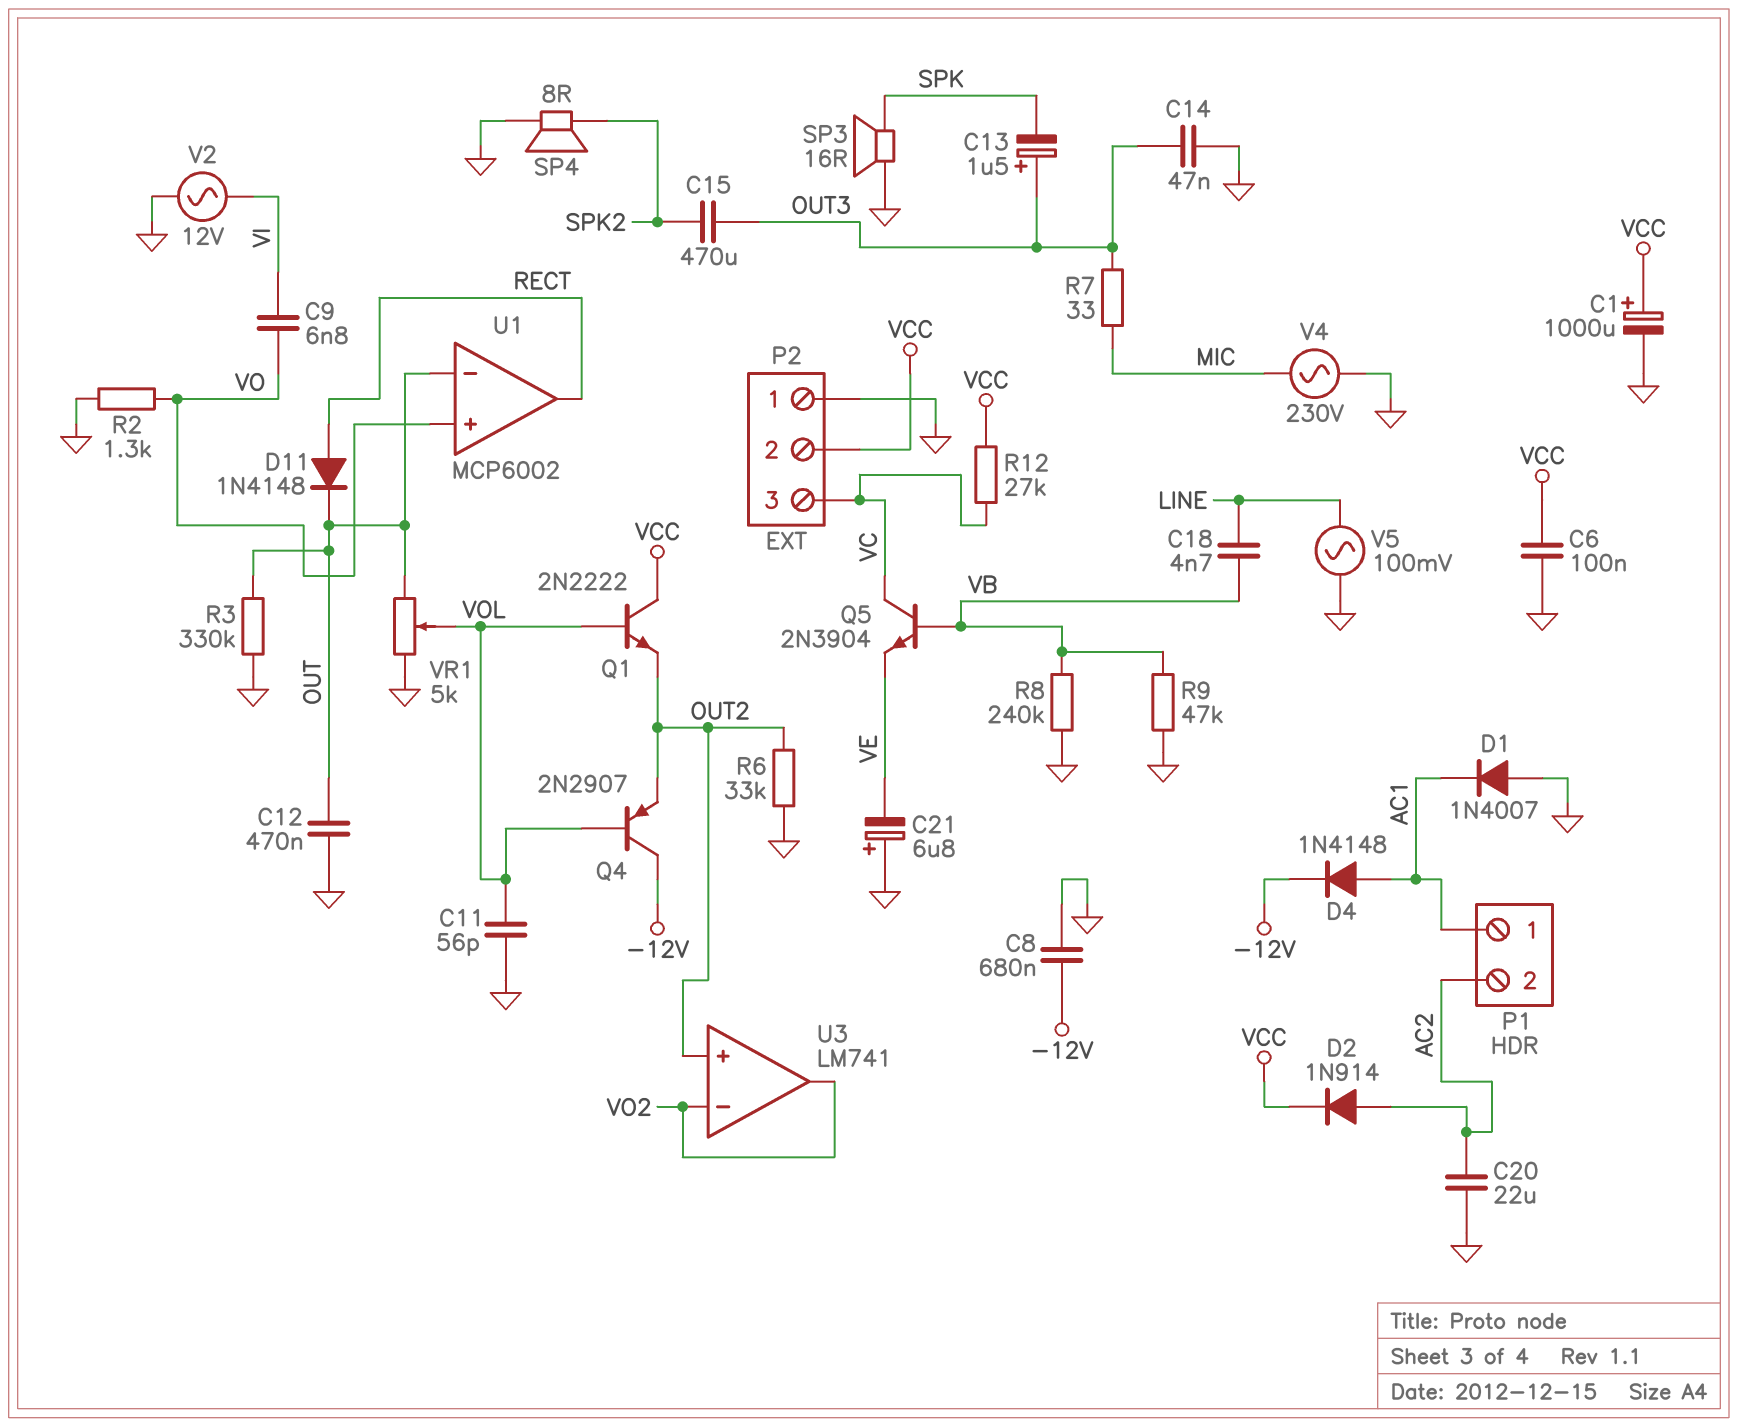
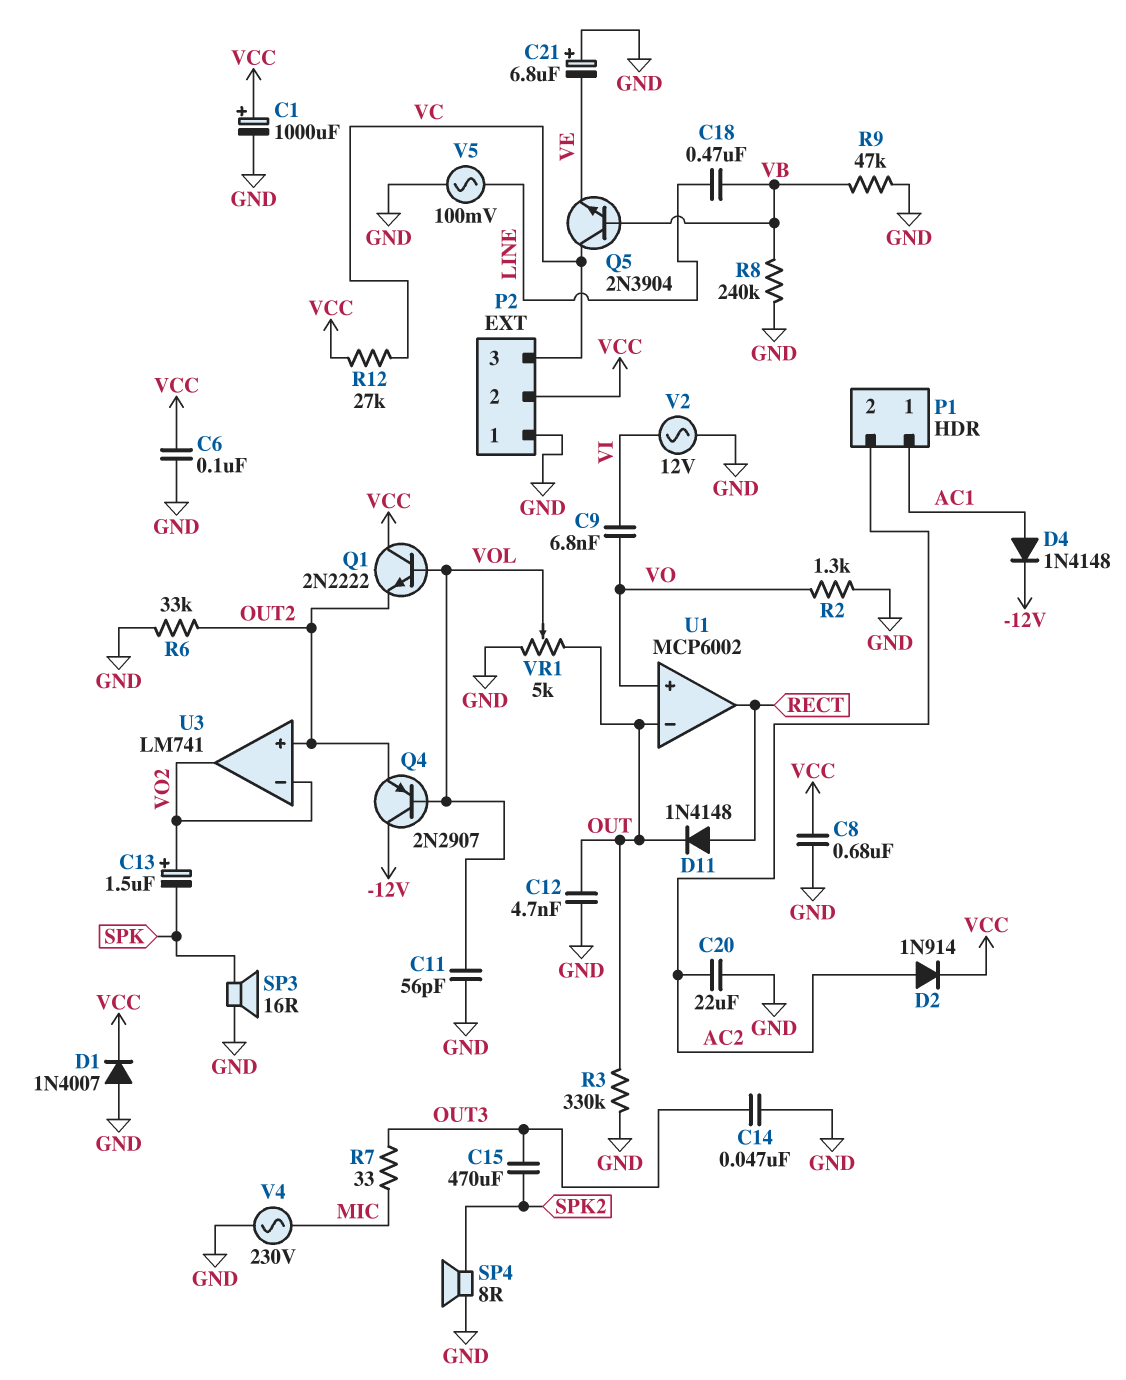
C8: 680nF (-12V, GND) -> 680nF (GND, VCC)
C12: 470nF (GND, OUT) -> 4.7nF (GND, OUT)
C13: 1.5uF (plus OUT3, minus SPK) -> 1.5uF (plus VO2, minus SPK)
C18: 4.7nF (LINE, VB) -> 470nF (LINE, VB)
D1: diode 1N4007 (A GND, K AC1) -> diode 1N4007 (A GND, K VCC)

